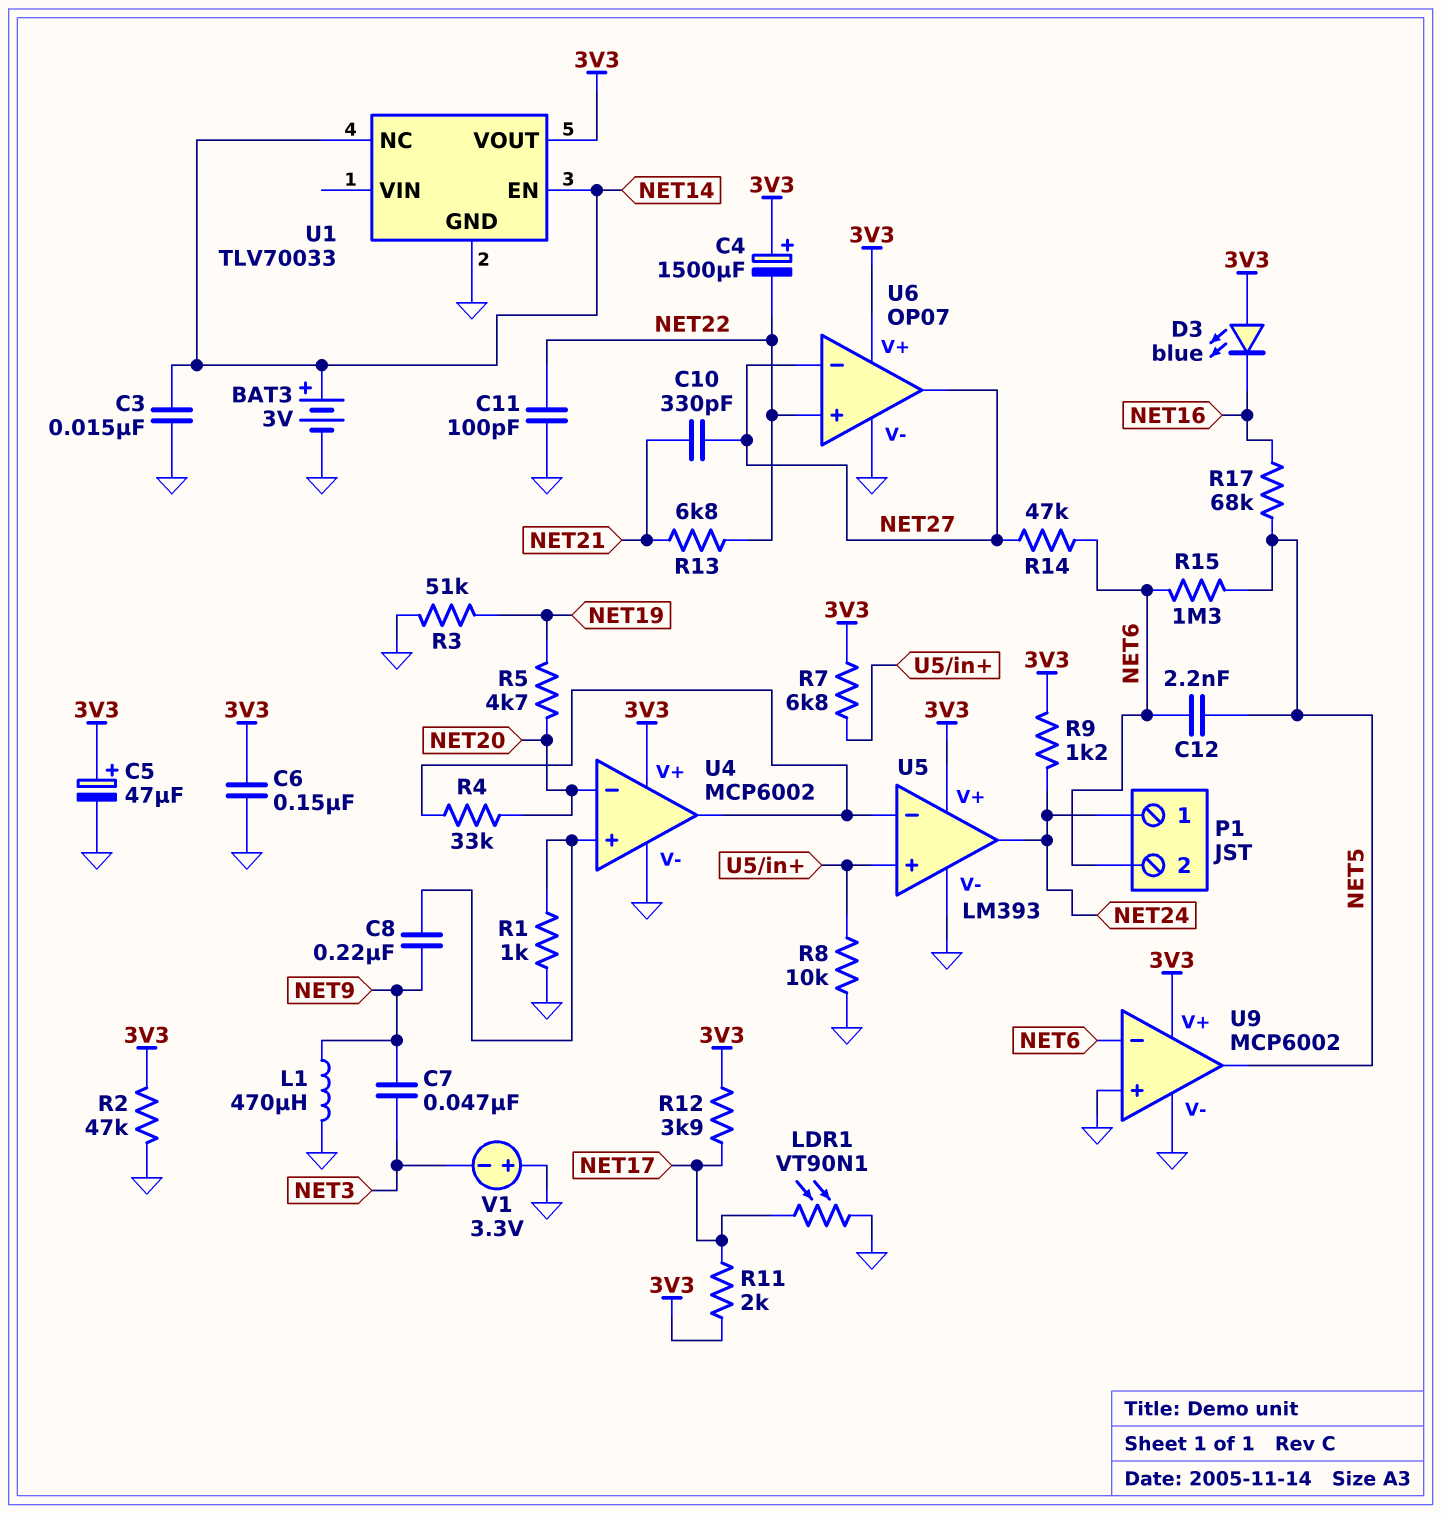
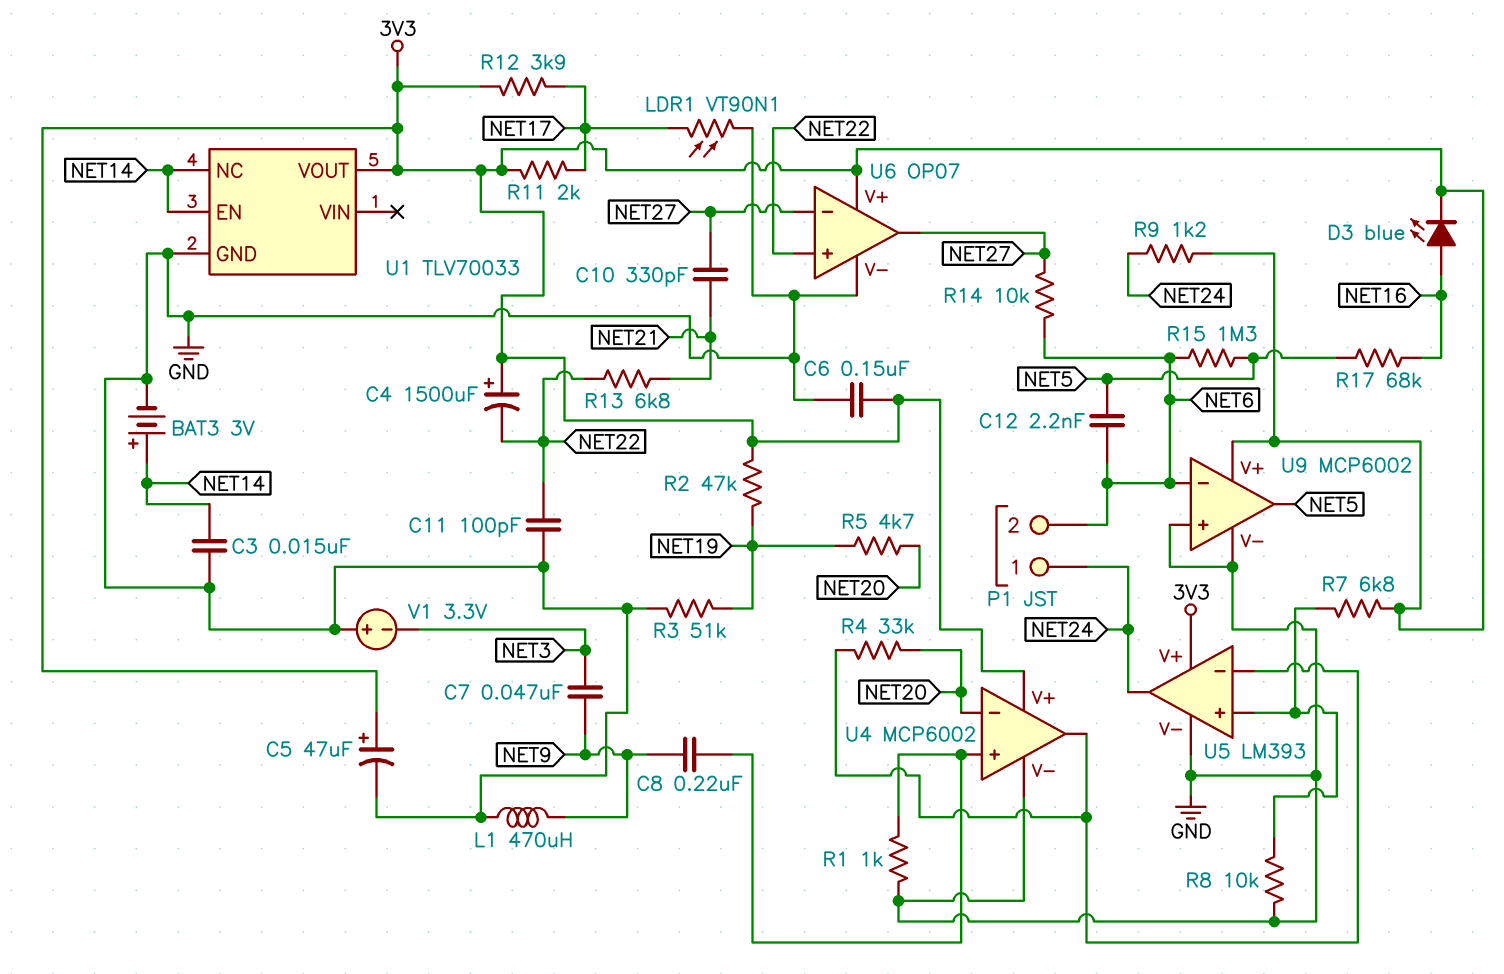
D3: LED blue (A 3V3, K NET16) -> LED blue (A NET16, K 3V3)
R2: 47k (3V3, GND) -> 47k (3V3, NET19)
R14: 47k (NET6, NET27) -> 10k (NET6, NET27)

